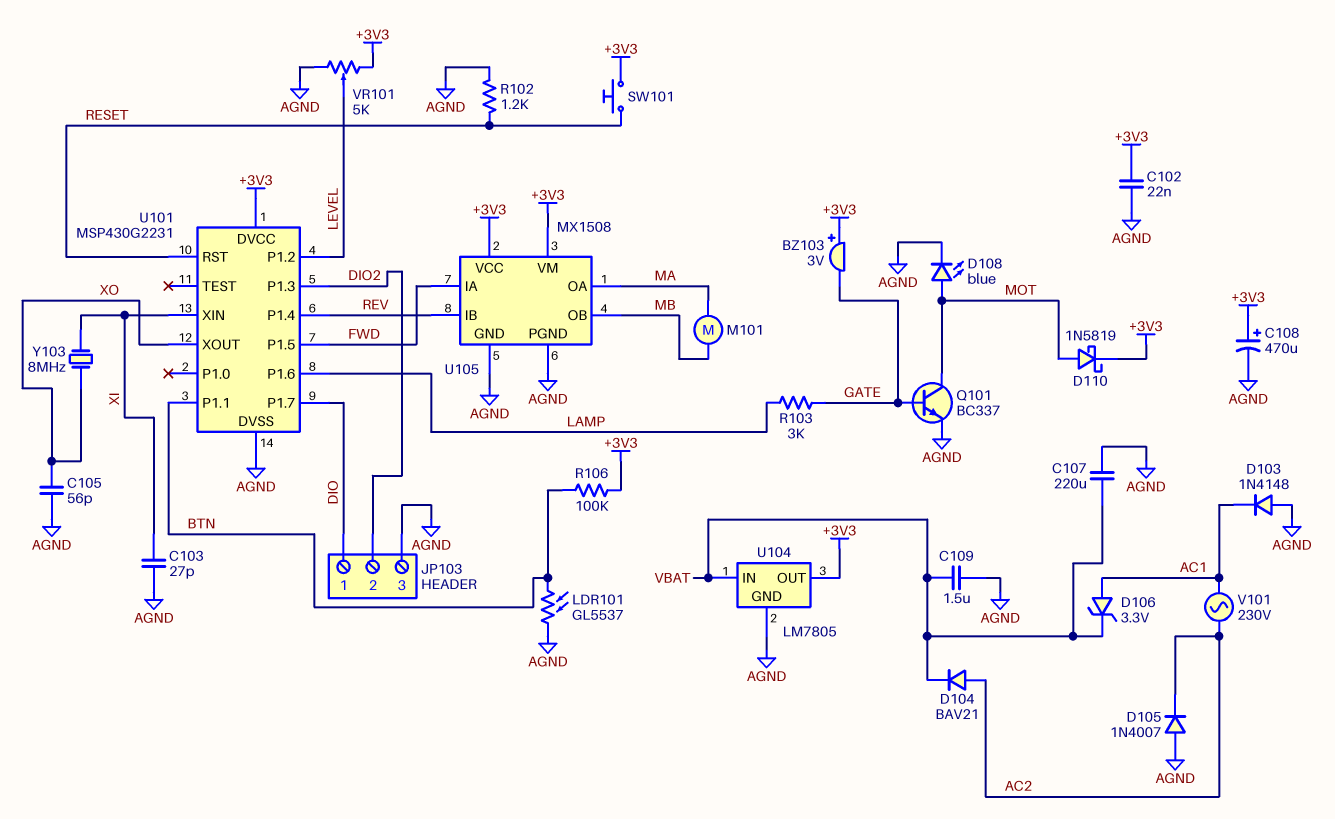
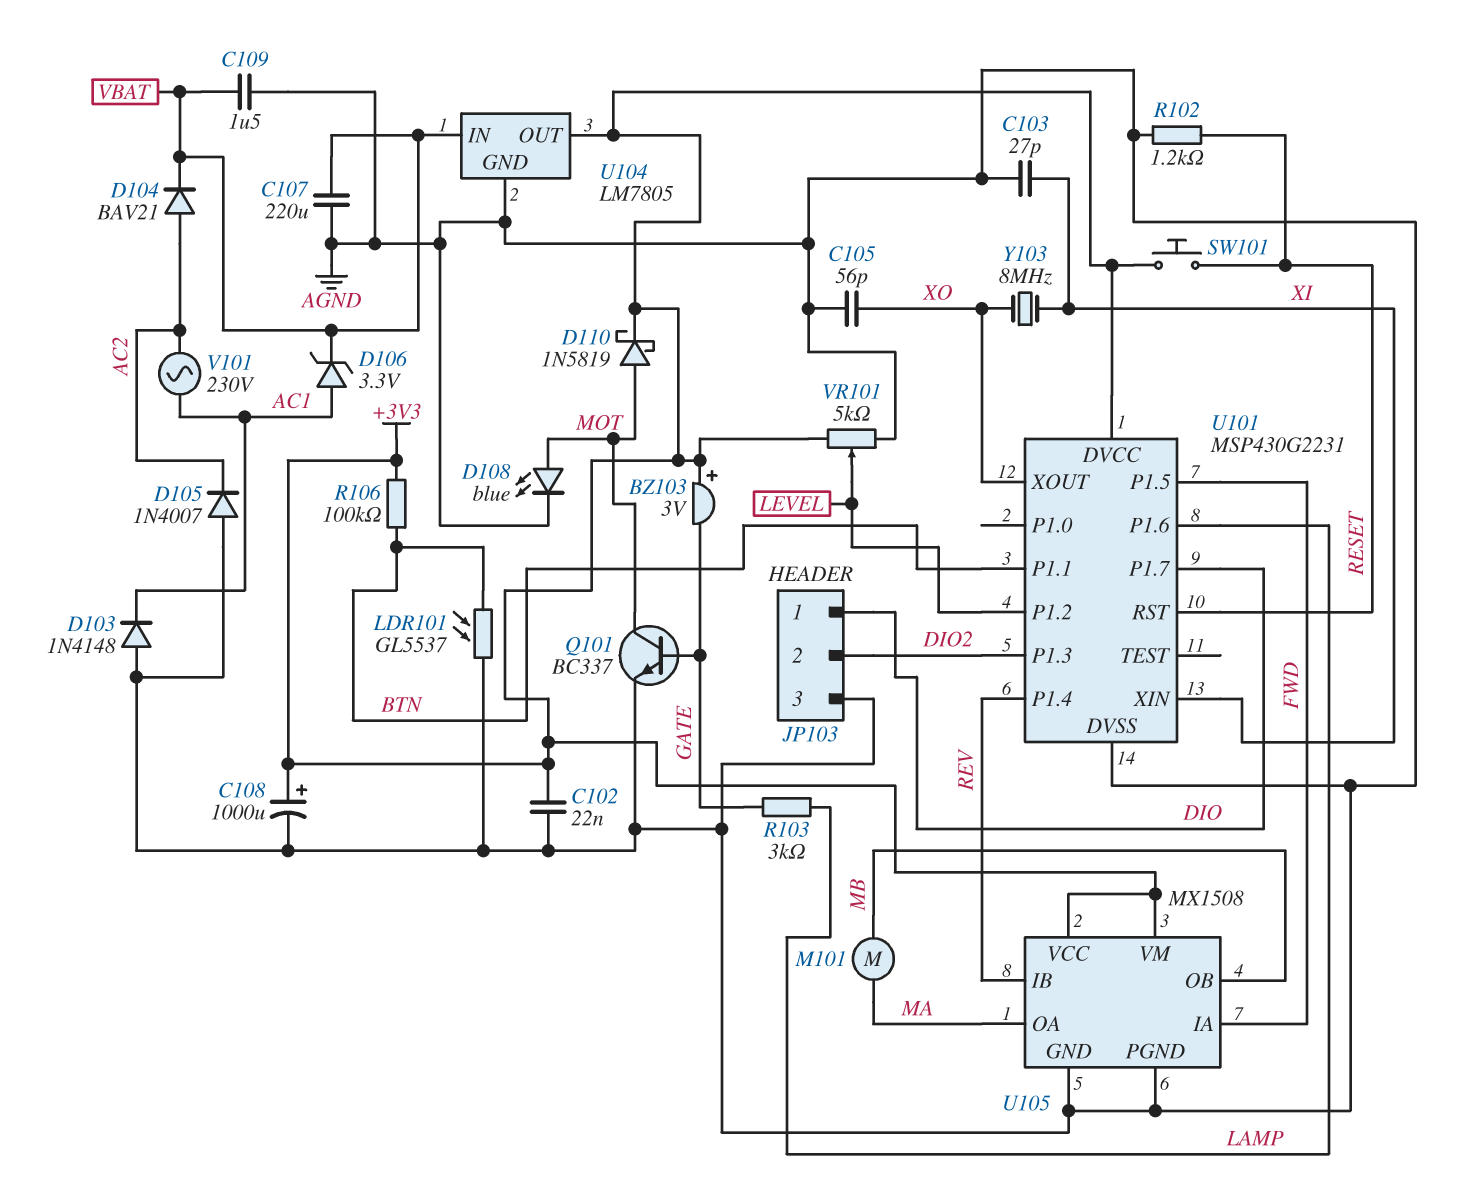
C108: 470uF (plus +3V3, minus AGND) -> 1000uF (plus +3V3, minus AGND)

